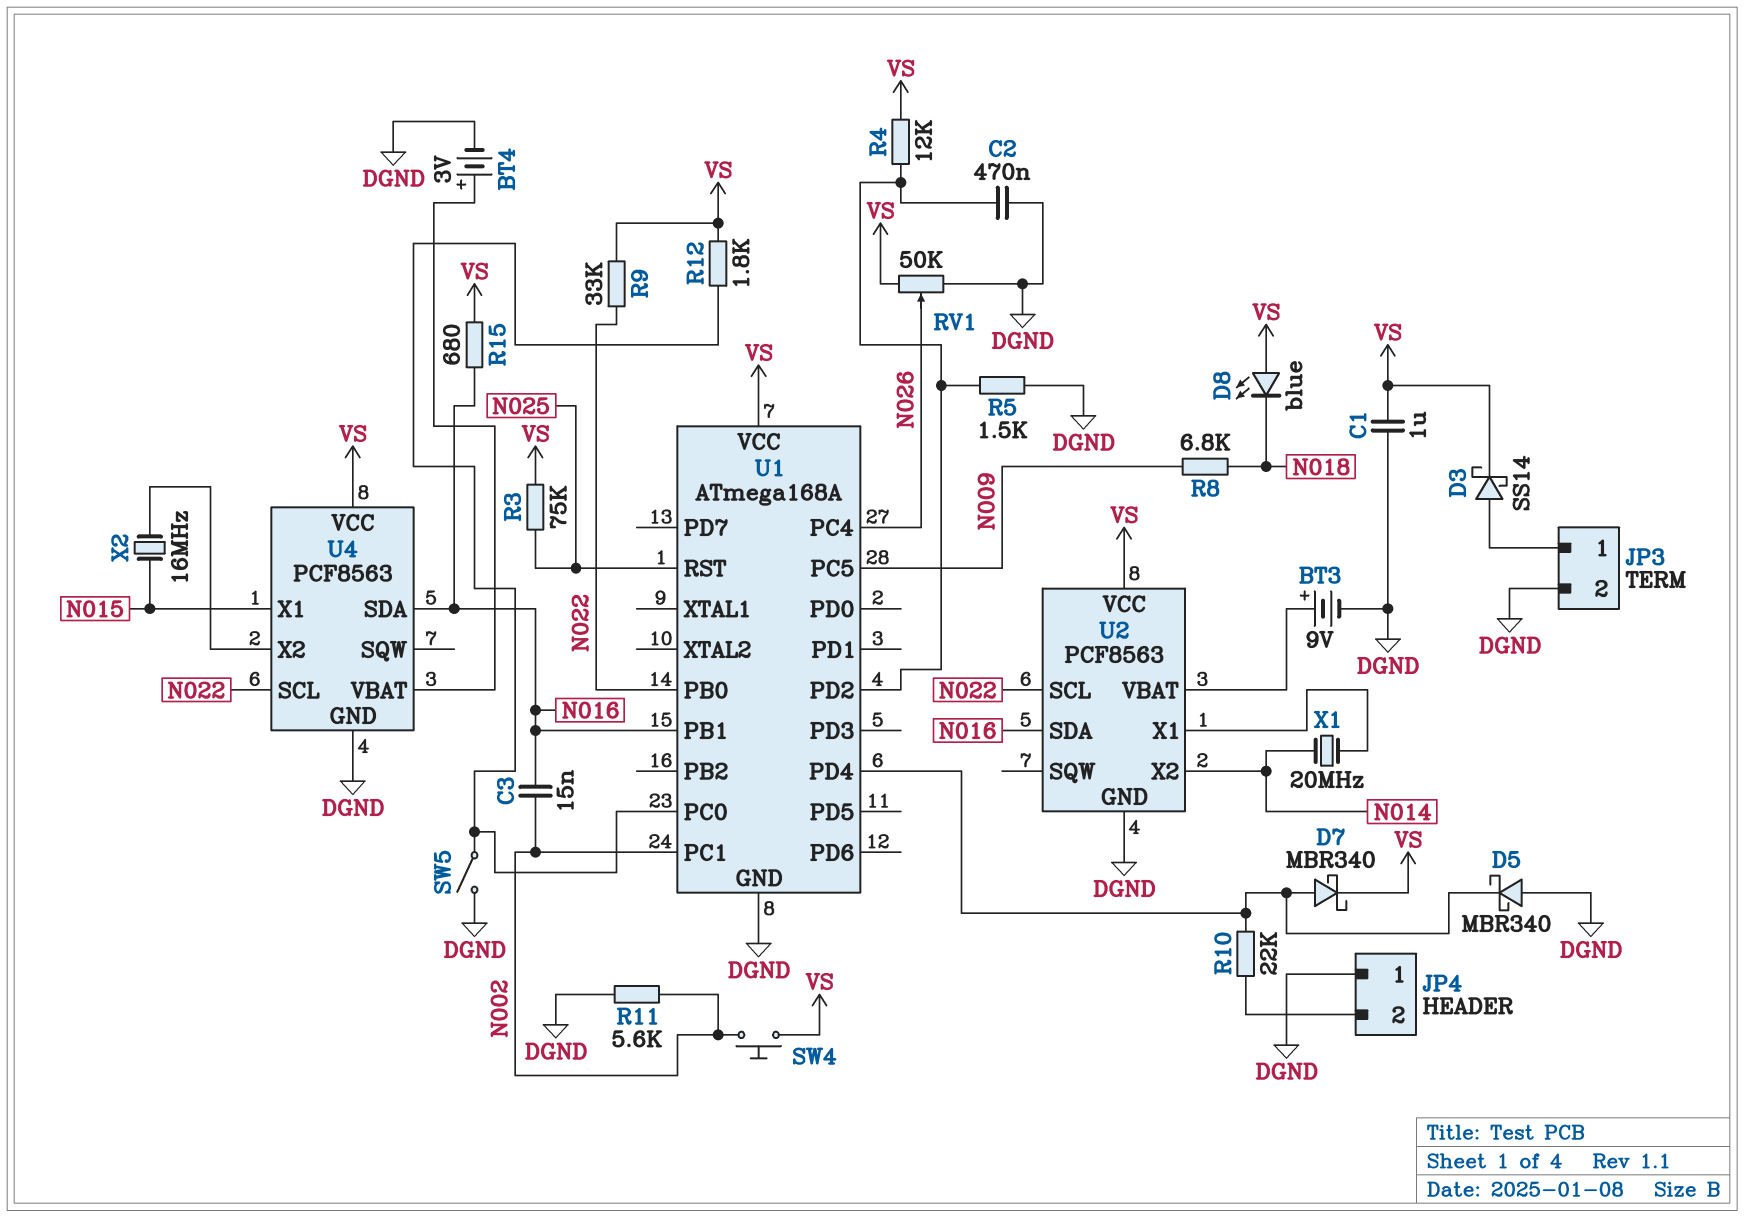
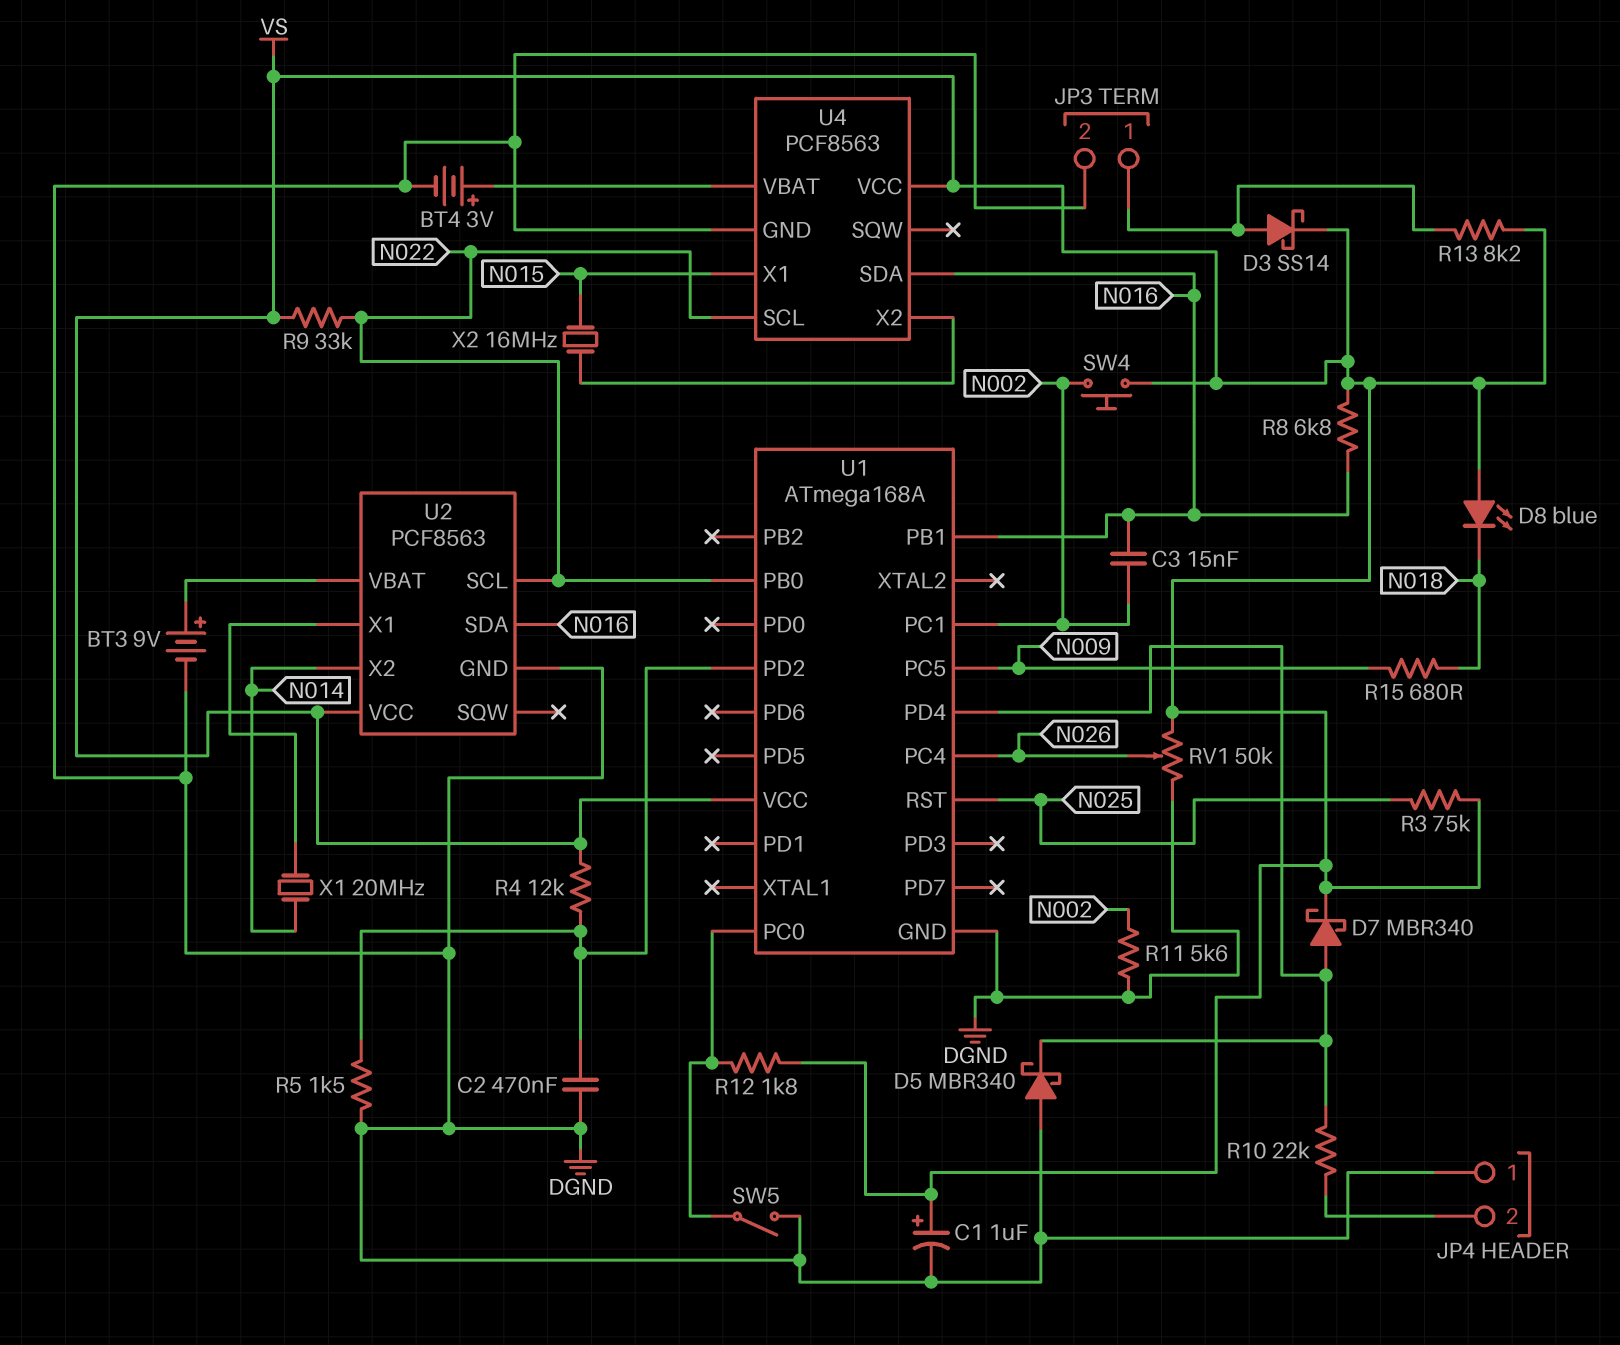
C1: 1uF (DGND, VS) -> 1uF (plus VS, minus DGND)
R8: 6.8k (N009, N018) -> 6.8k (N016, VS)
R13: none -> 8.2k (JP3/1, VS)
R15: 680 (N016, VS) -> 680 (N009, N018)

